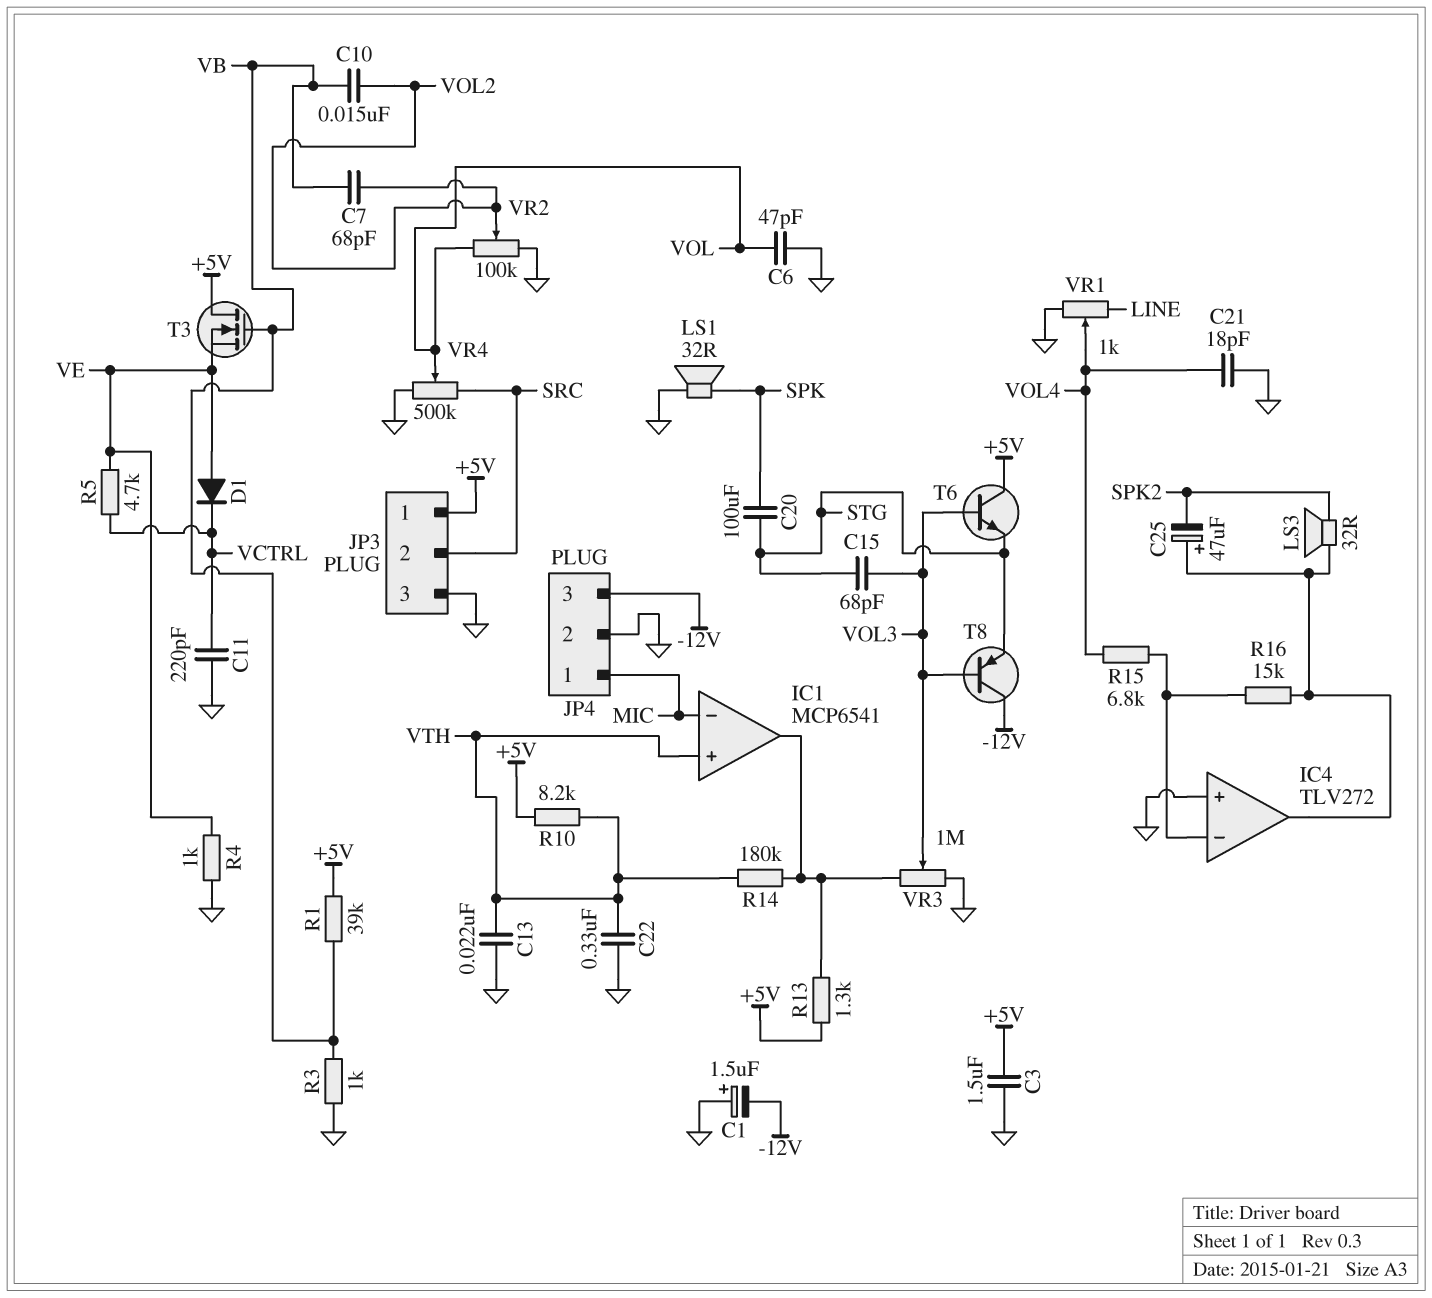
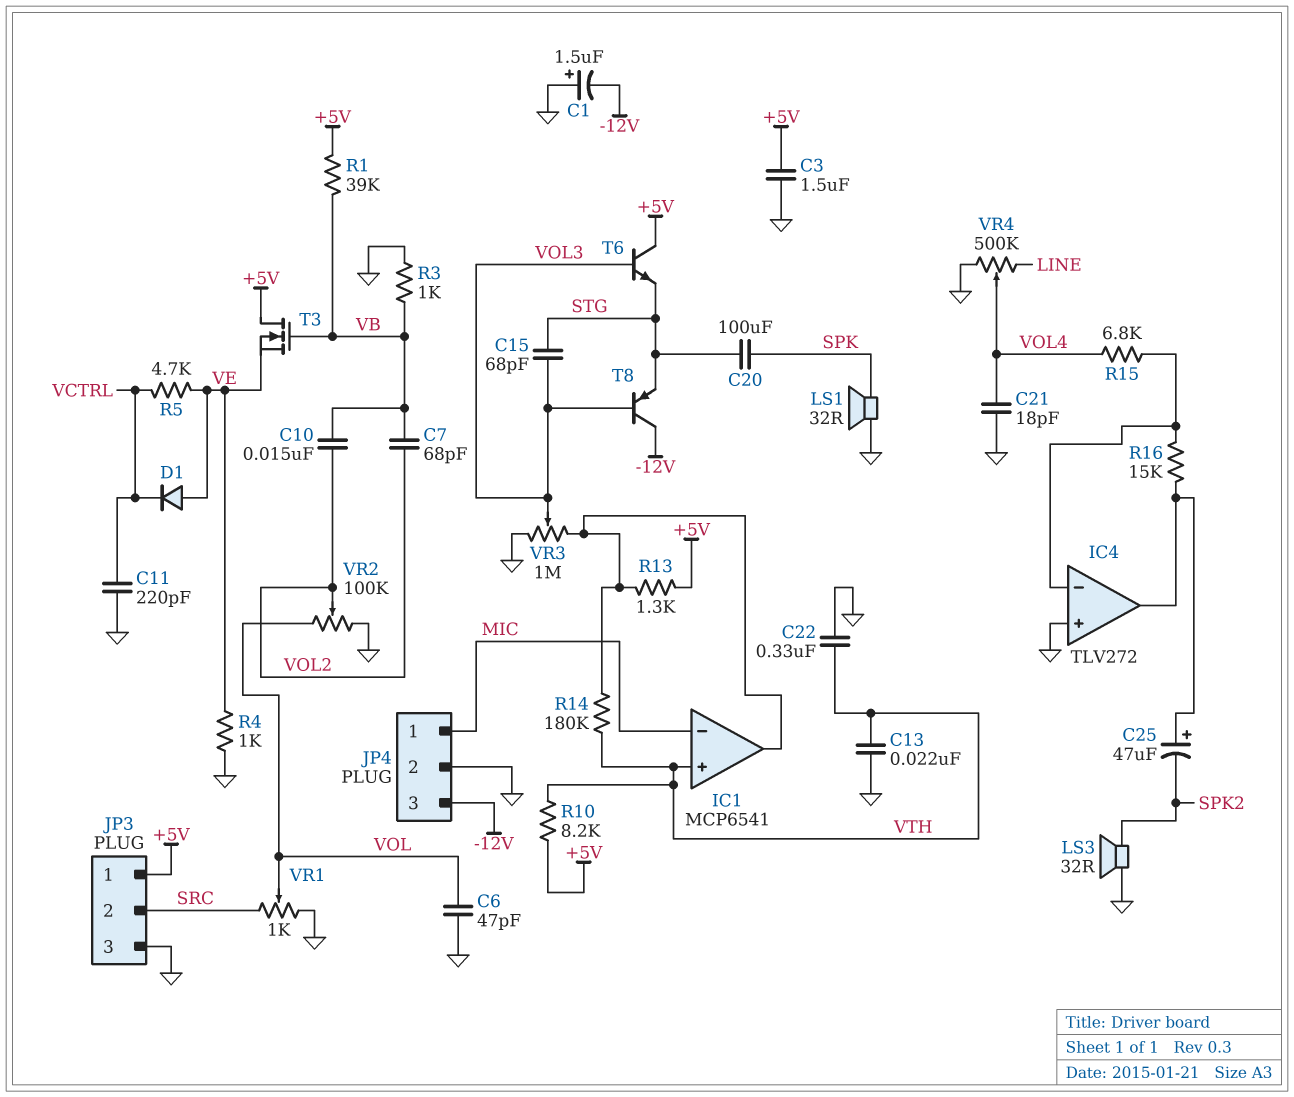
LS3: speaker 32R (IC4/out, SPK2) -> speaker 32R (GND, SPK2)
VR1: 1k (GND, LINE, wiper VOL4) -> 1k (GND, SRC, wiper VOL)
VR4: 500k (GND, SRC, wiper VOL) -> 500k (GND, LINE, wiper VOL4)

